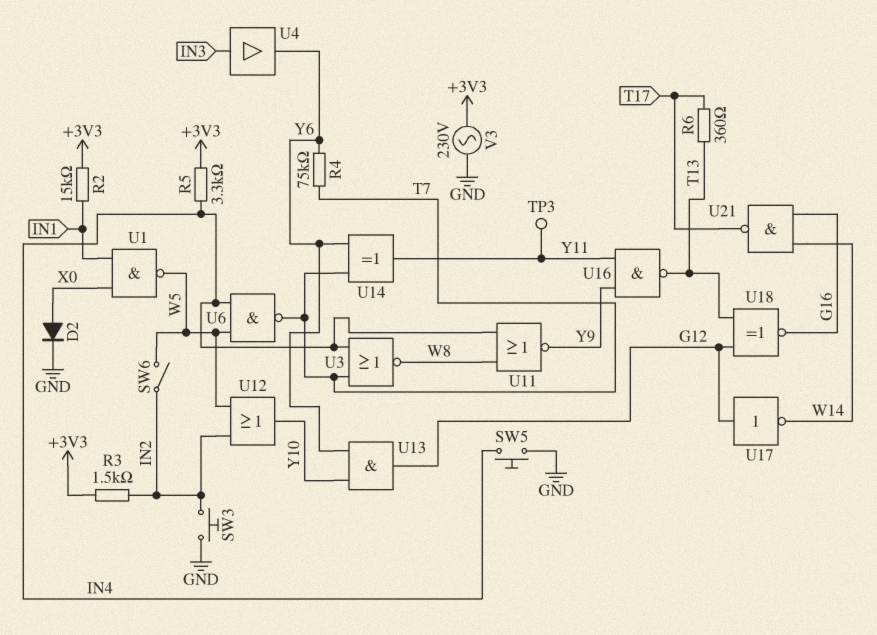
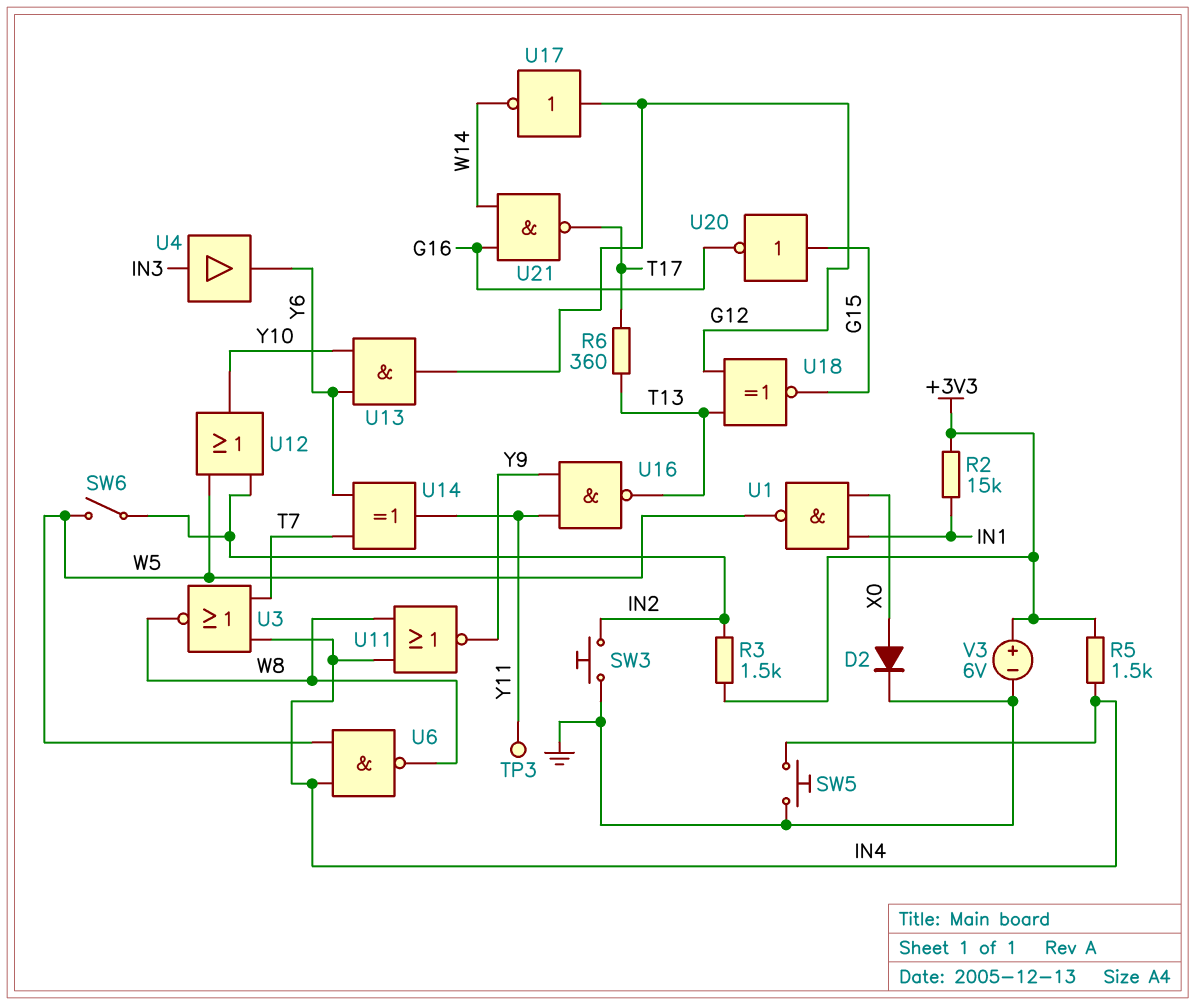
R4: 75k (T7, Y6) -> none
R5: 3.3k (+3V3, IN4) -> 1.5k (+3V3, IN4)
U6: NAND (in IN4, in W5, out T7) -> NAND (in IN4, in W5, out W8)
U18: XNOR (in G12, in T13, out G16) -> XNOR (in G12, in T13, out G15)
U20: none -> NOT (in G15, out G16)
V3: AC 230V (+3V3, GND) -> 6V (plus +3V3, minus GND)

